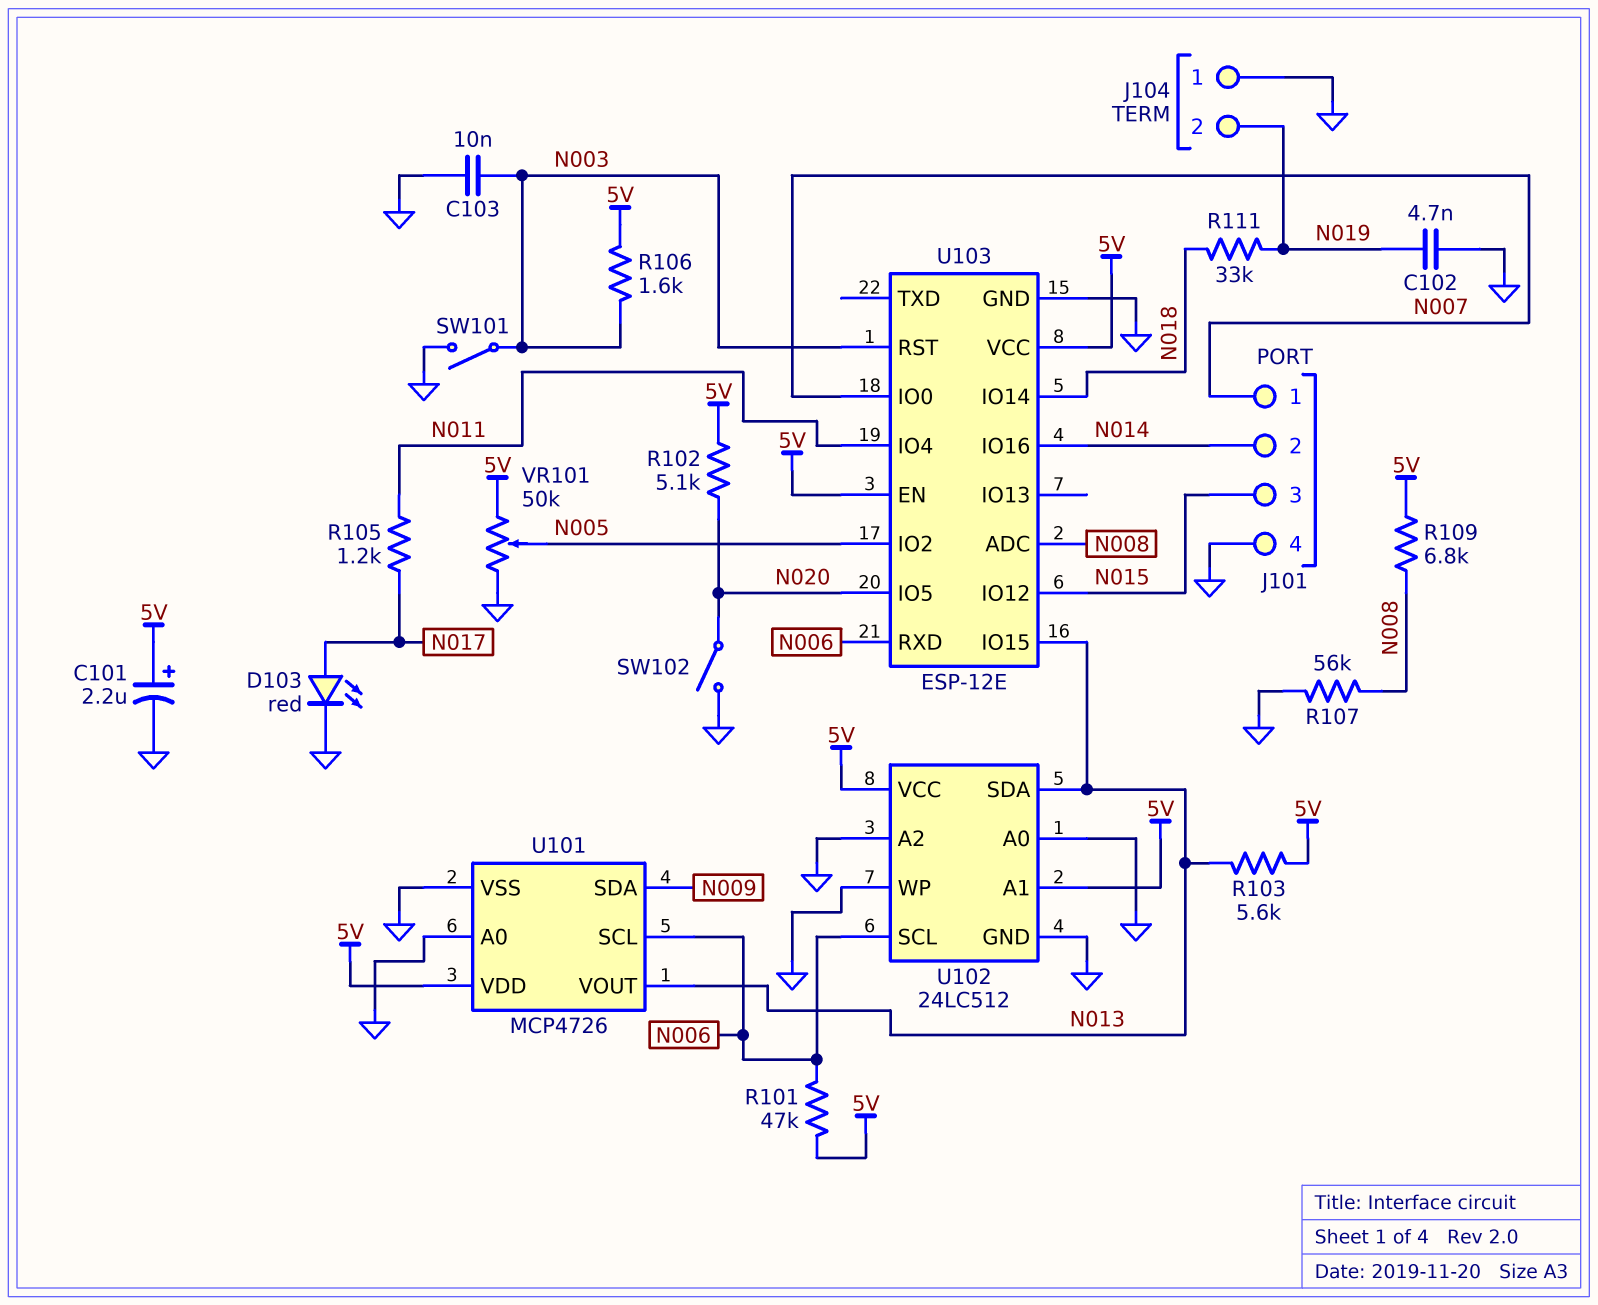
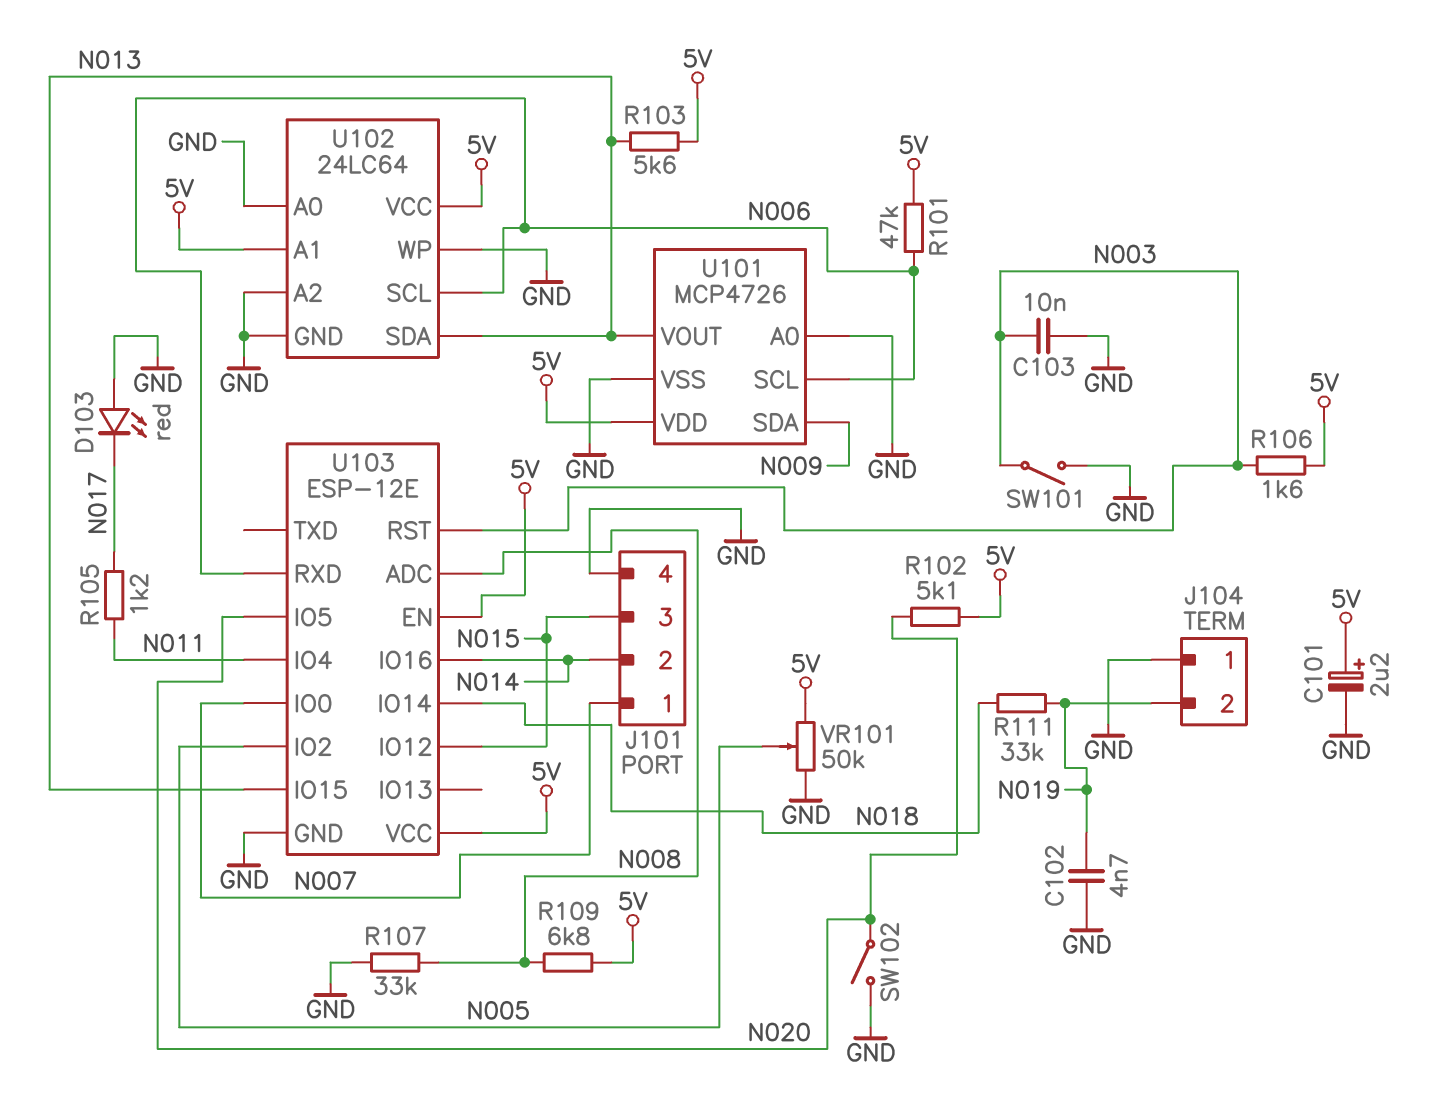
D103: LED red (A N017, K GND) -> LED red (A GND, K N017)
R107: 56k (GND, N008) -> 33k (GND, N008)
U102: 24LC512 -> 24LC64

